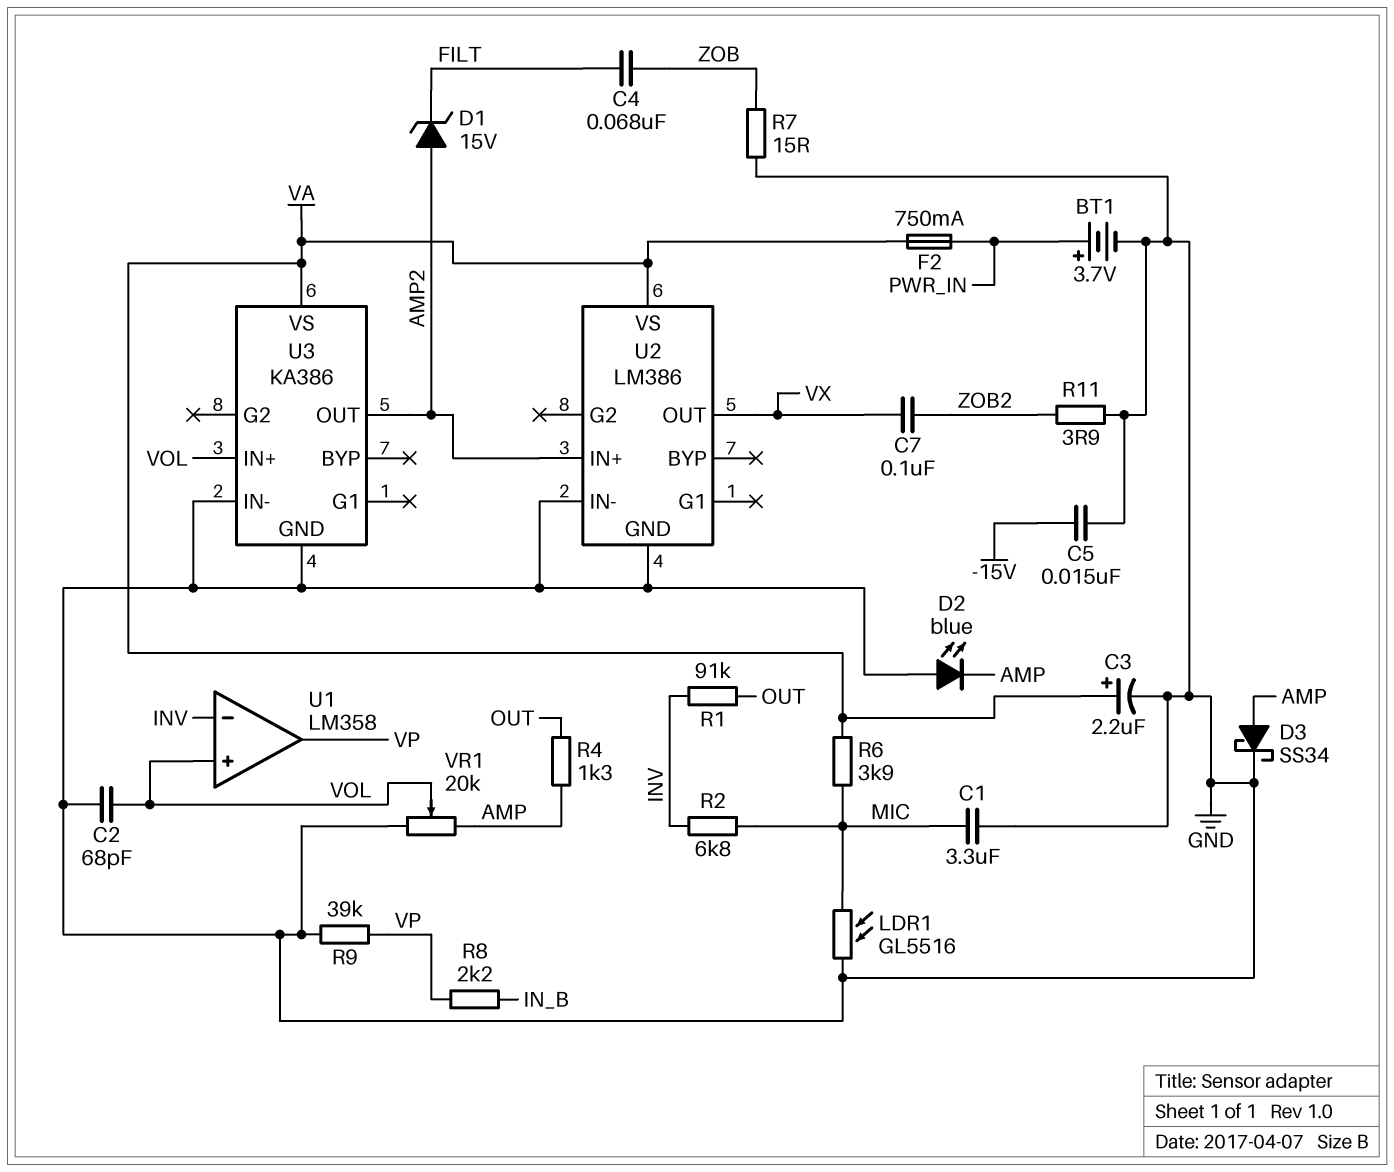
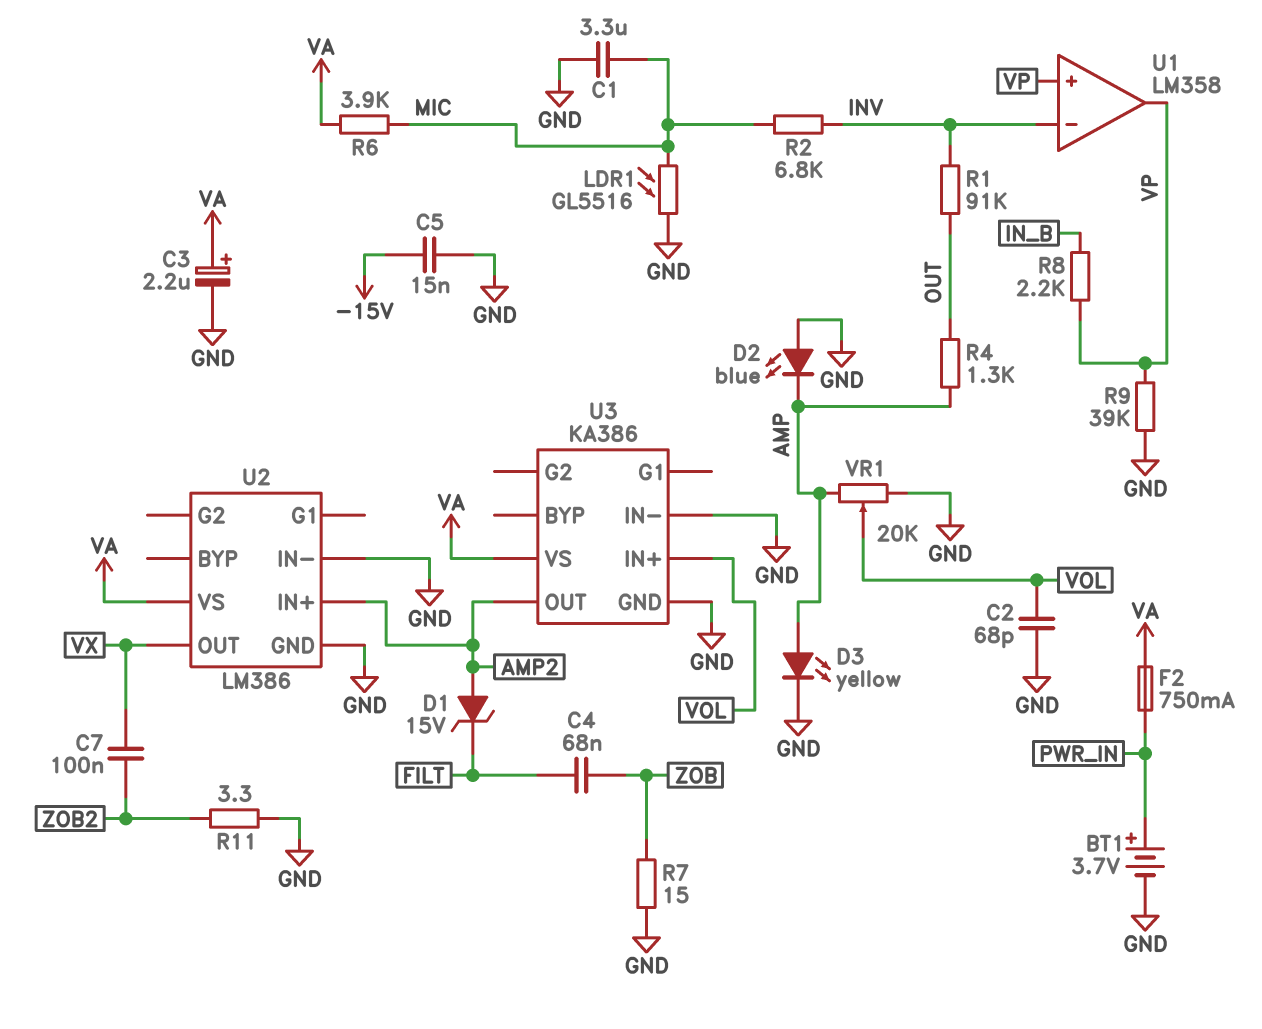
D3: schottky SS34 (A AMP, K GND) -> LED yellow (A AMP, K GND)
R11: 3.9 (GND, ZOB2) -> 3.3 (GND, ZOB2)
U1 pin in+: VOL -> VP

